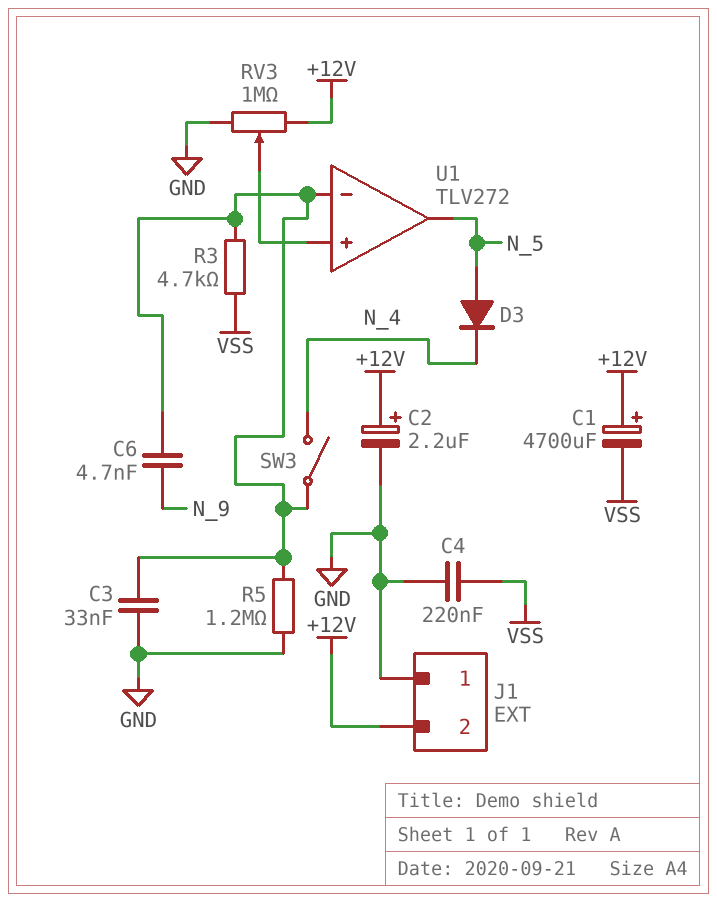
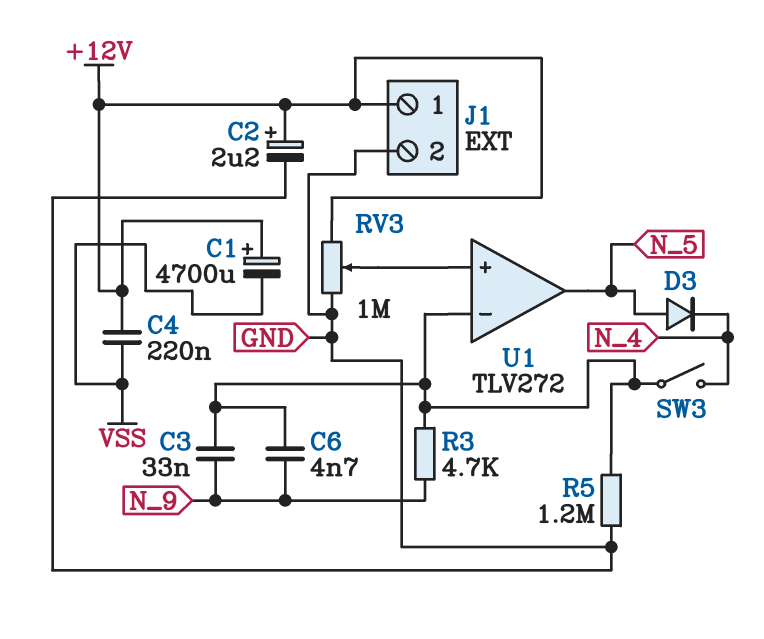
C3: 33nF (GND, U1/in-) -> 33nF (N_9, U1/in-)
C4: 220nF (GND, VSS) -> 220nF (+12V, VSS)
J1 pin 1: GND -> +12V
J1 pin 2: +12V -> GND
R3: 4.7k (U1/in-, VSS) -> 4.7k (N_9, U1/in-)

